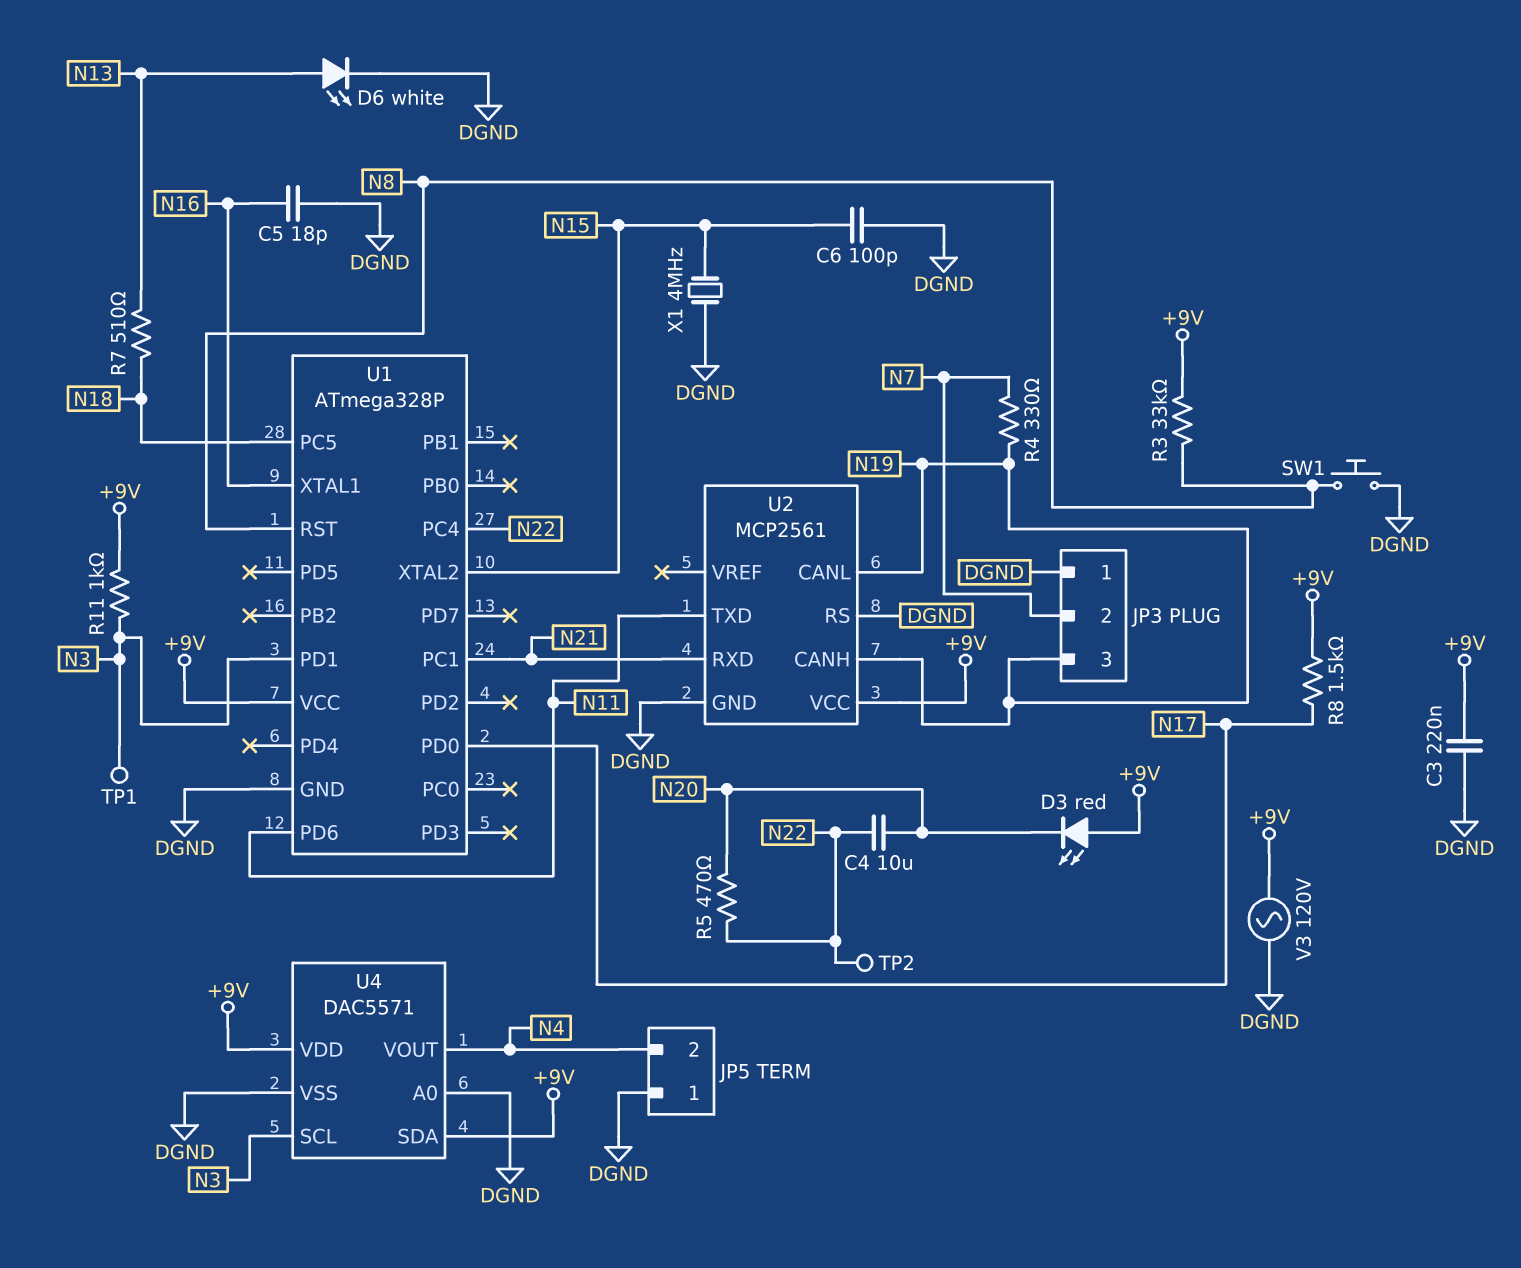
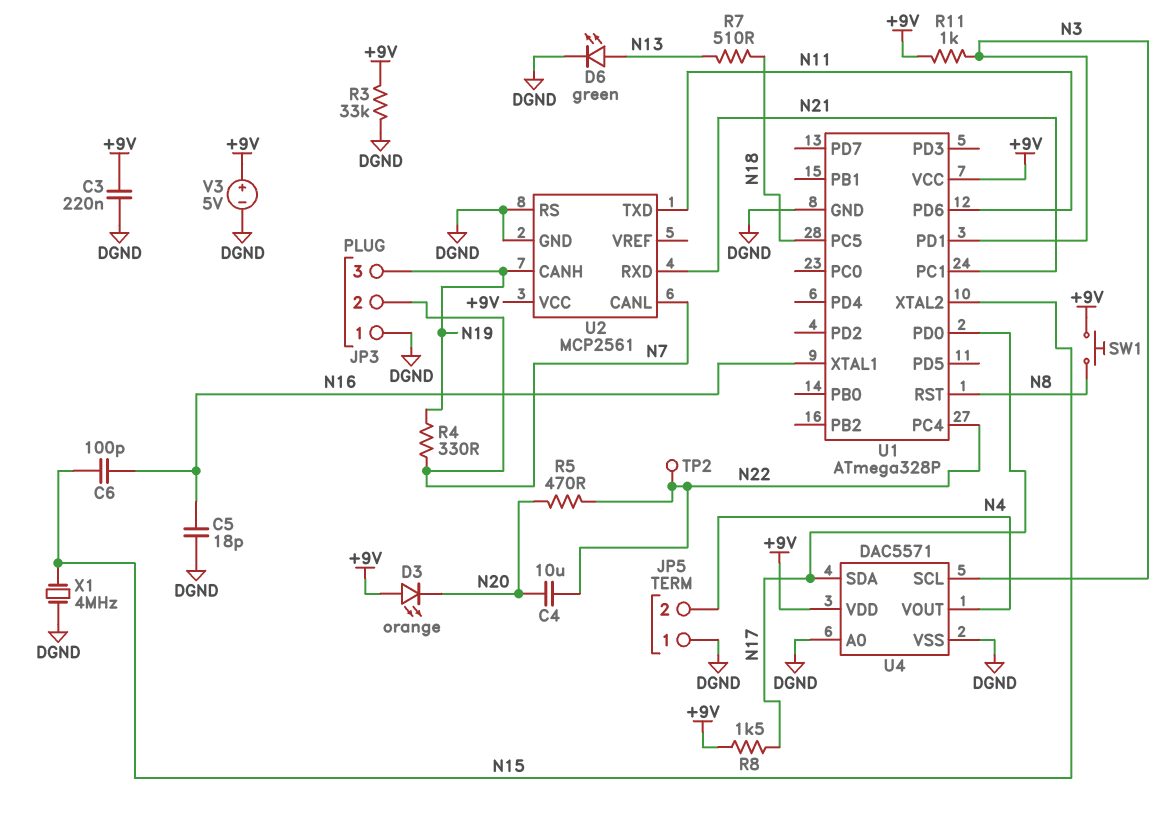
C6: 100pF (DGND, N15) -> 100pF (N15, N16)
D3: LED red (A +9V, K N20) -> LED orange (A +9V, K N20)
D6: LED white (A N13, K DGND) -> LED green (A N13, K DGND)
R3: 33k (+9V, N8) -> 33k (+9V, DGND)
SW1: button (DGND, N8) -> button (+9V, N8)
TP1: test point (N3) -> none
U2 pin CANL: N19 -> N7
U4 pin SDA: +9V -> N17
V3: AC 120V (+9V, DGND) -> 5V (plus +9V, minus DGND)

